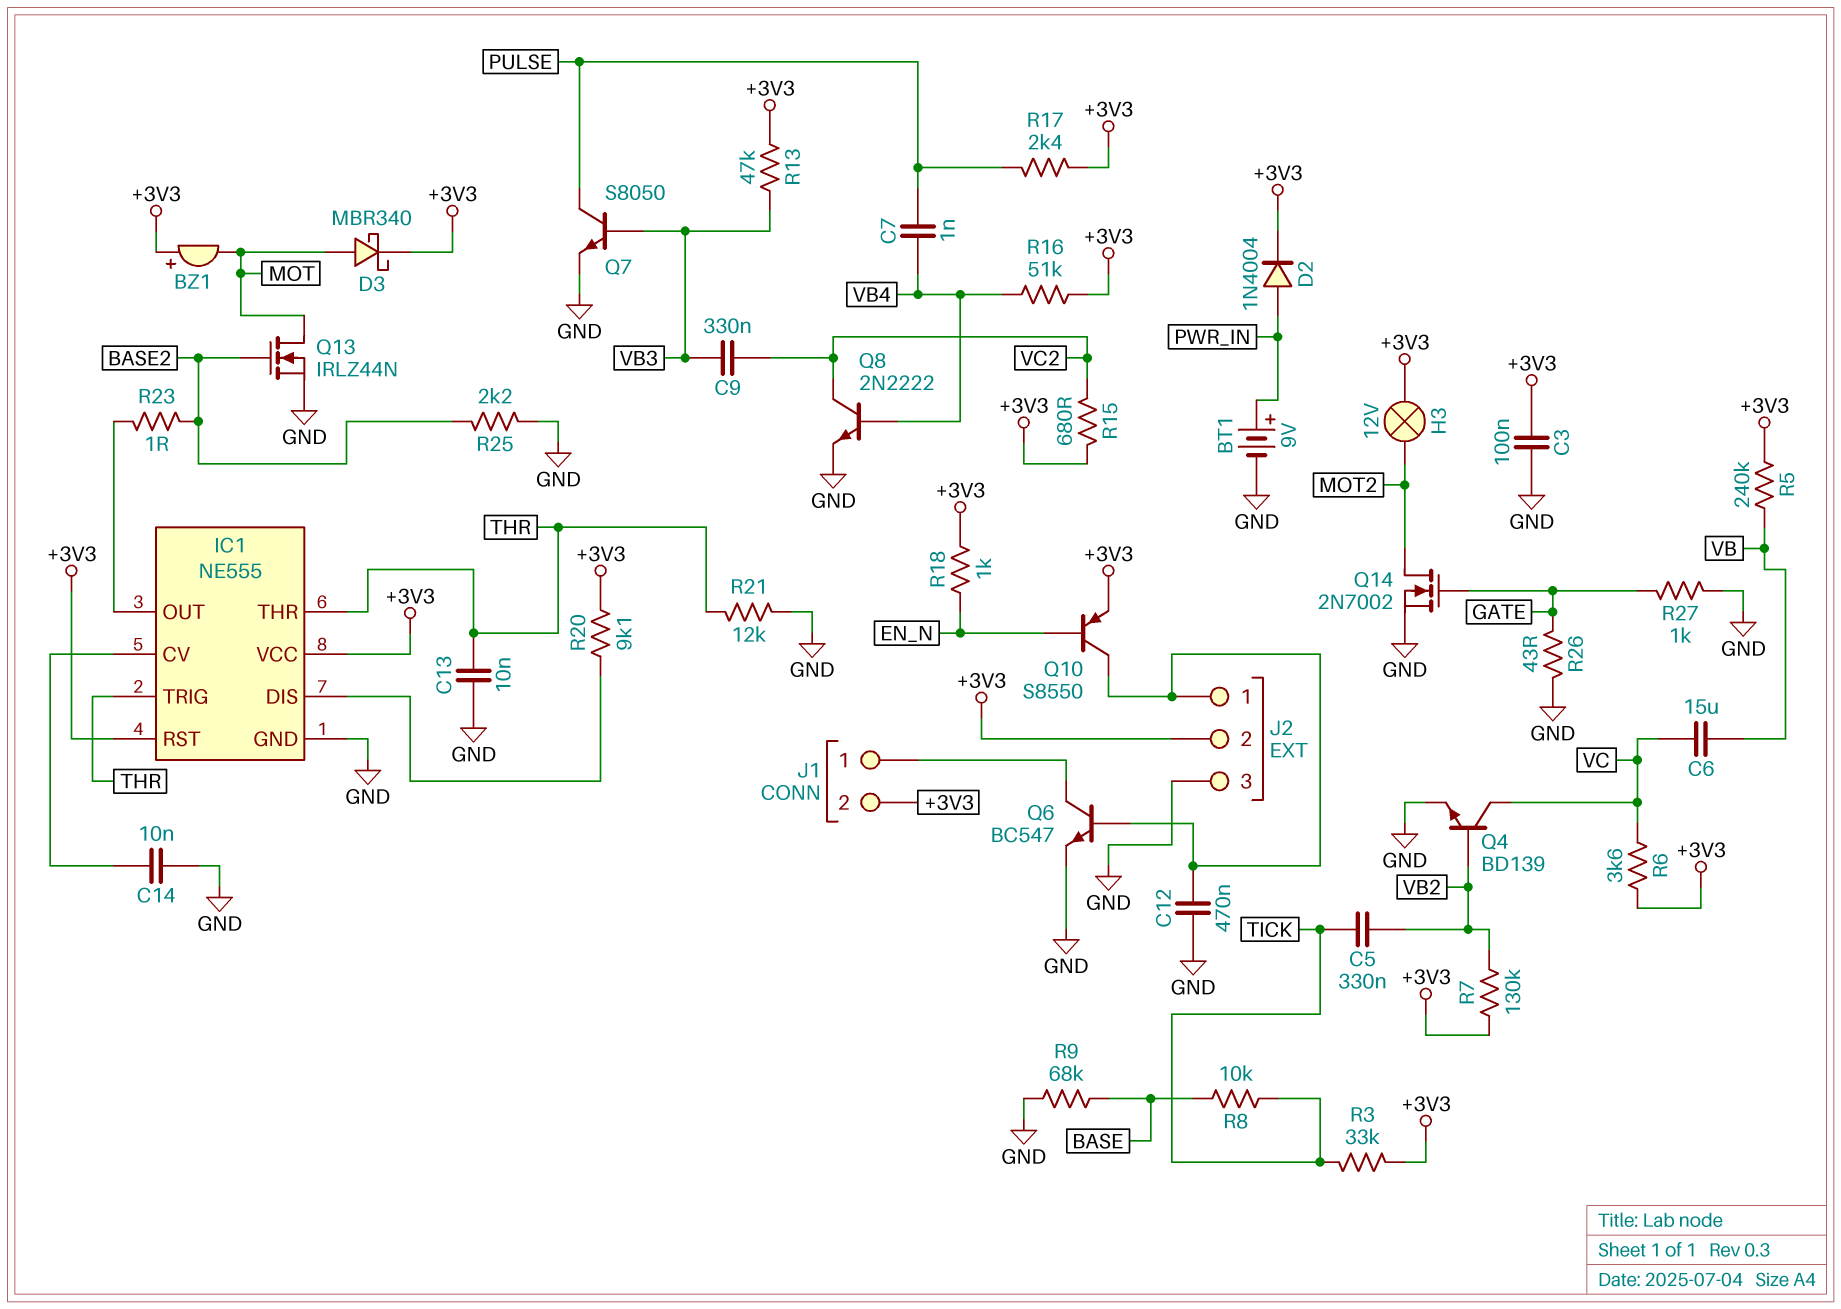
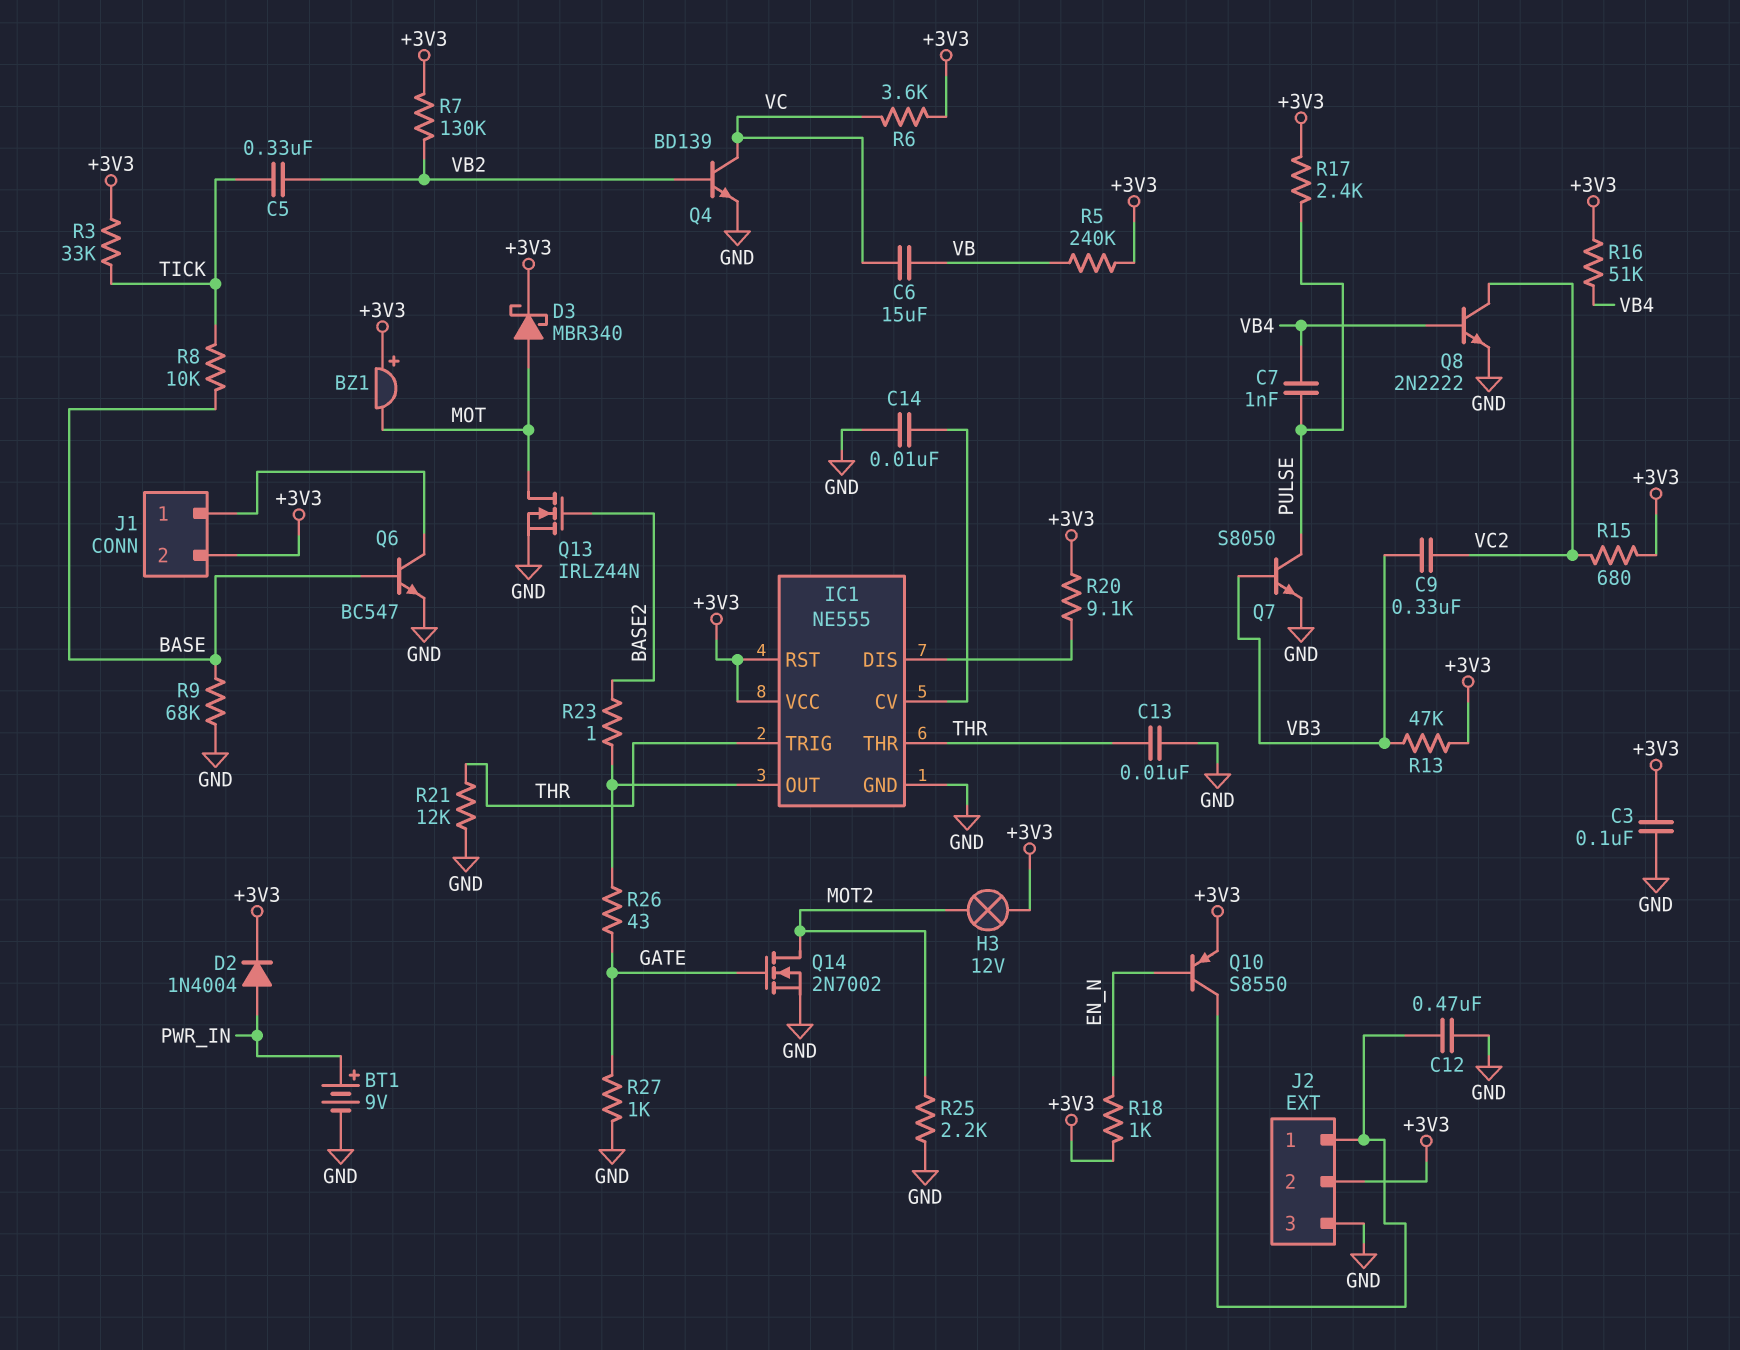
Q6: NPN BC547 (B J2/1, C J1/1, E GND) -> NPN BC547 (B BASE, C J1/1, E GND)
R25: 2.2k (BASE2, GND) -> 2.2k (GND, MOT2)
R26: 43 (GATE, GND) -> 43 (GATE, IC1/OUT)

